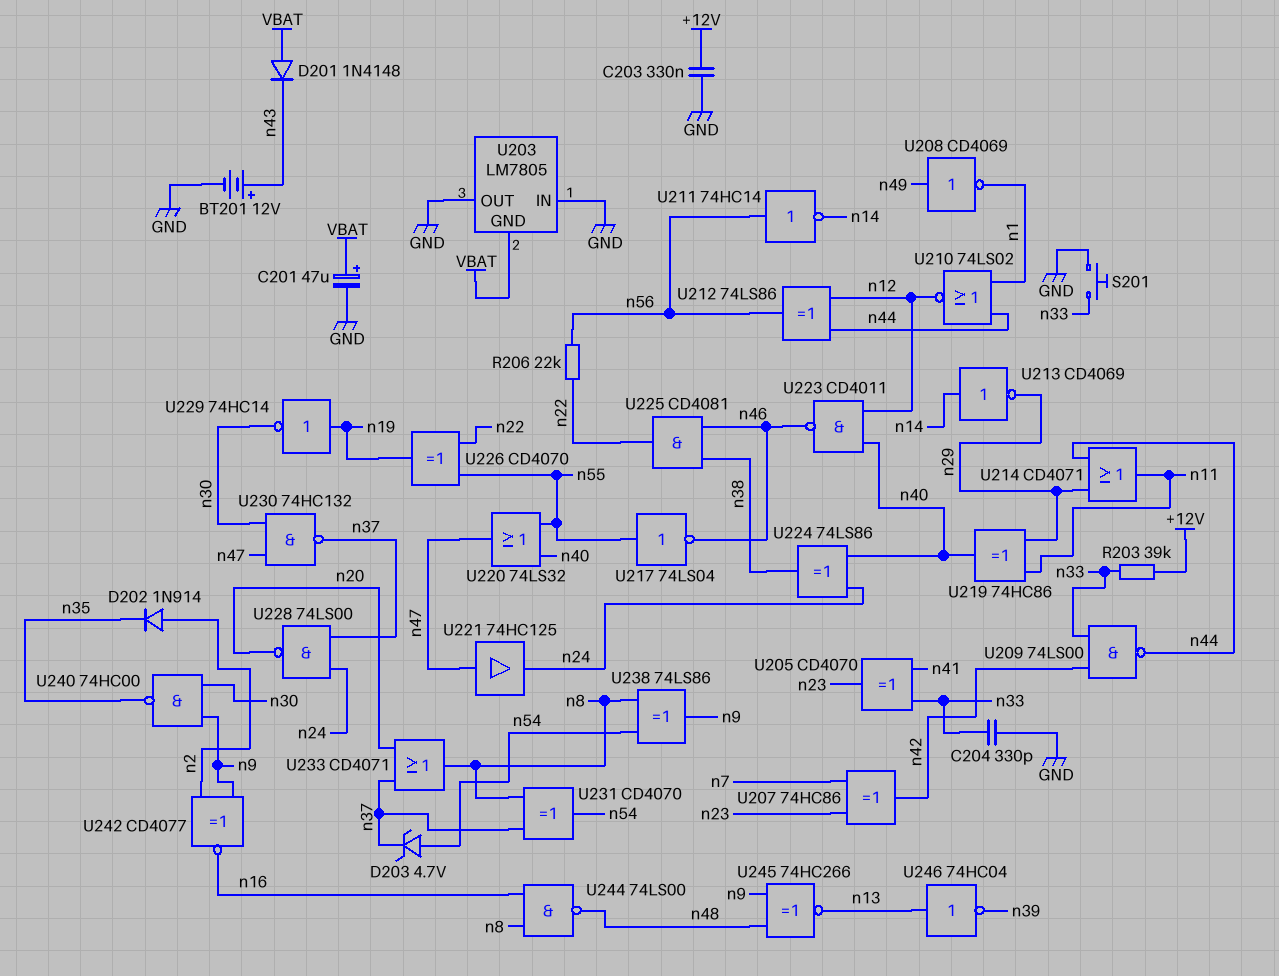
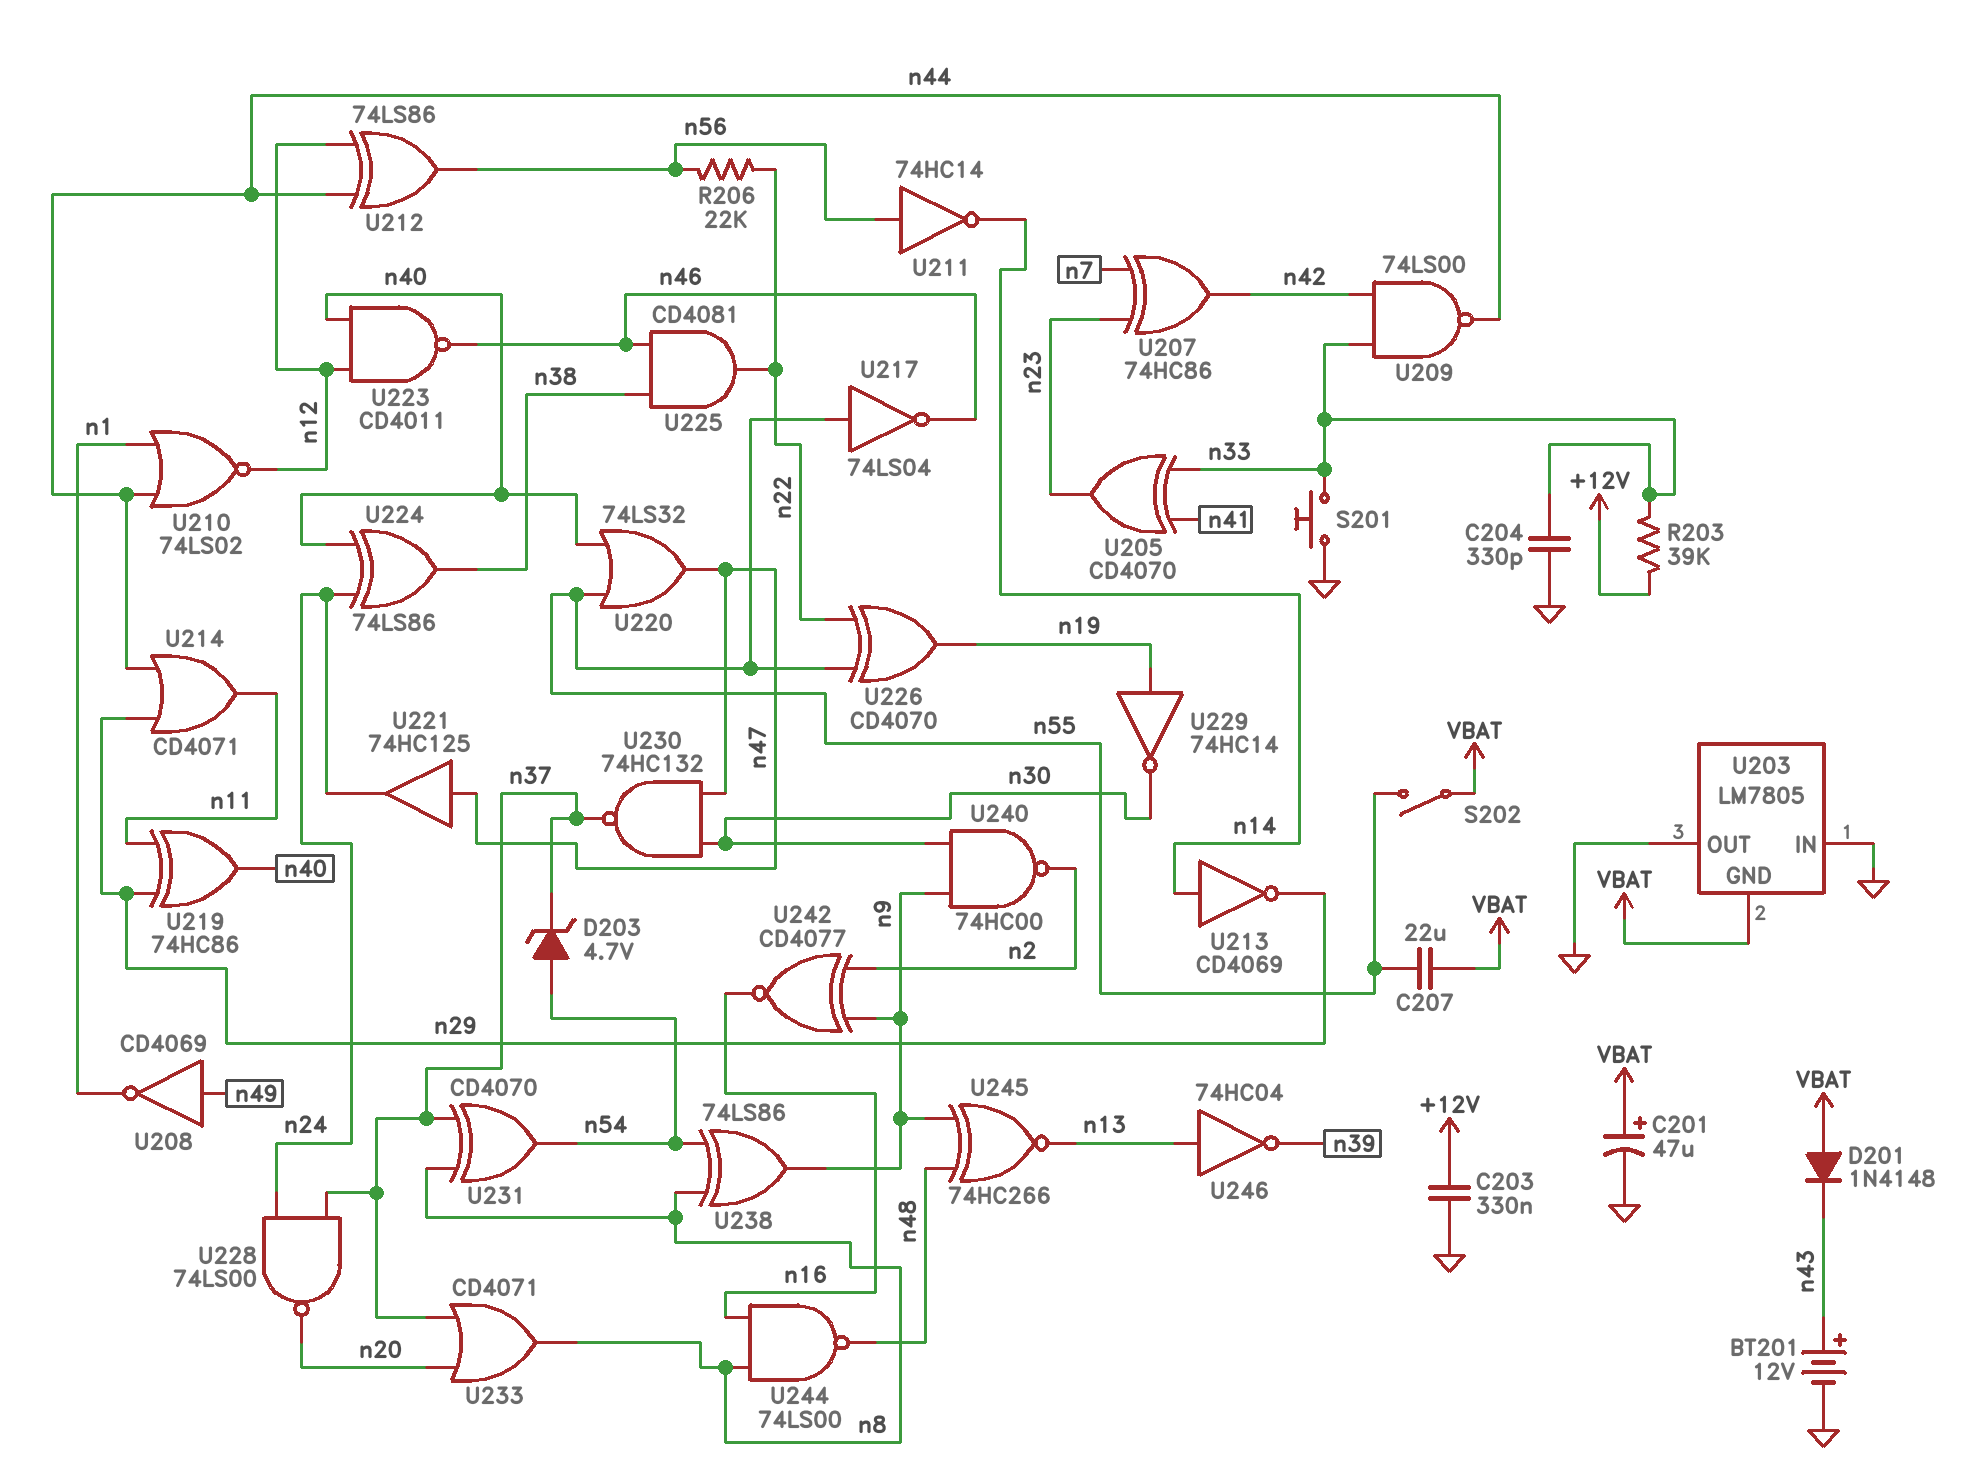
C207: none -> 22uF (VBAT, n55)
D202: diode 1N914 (A n2, K n35) -> none
S202: none -> switch (VBAT, n55)
U240: NAND 74HC00 (in n9, in n30, out n35) -> NAND 74HC00 (in n9, in n30, out n2)

